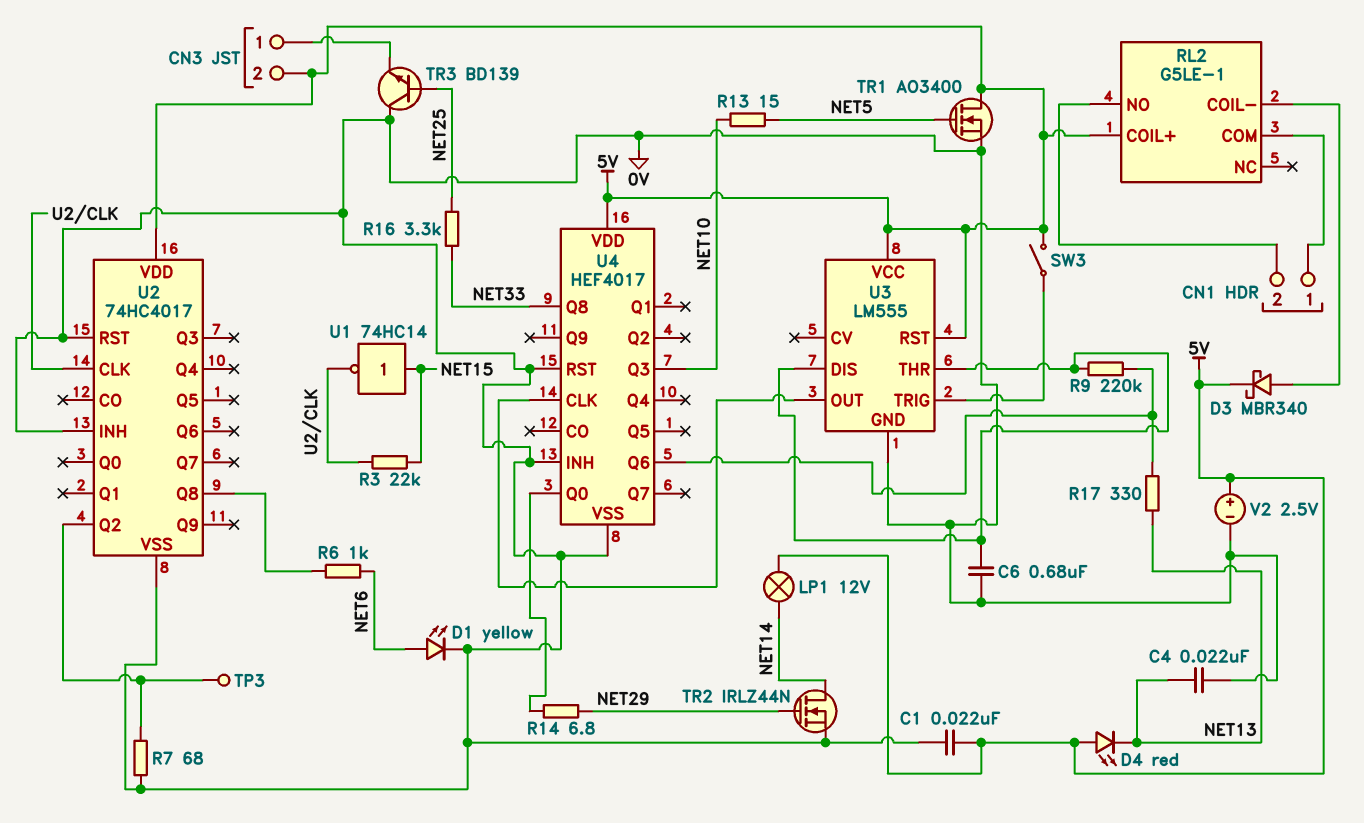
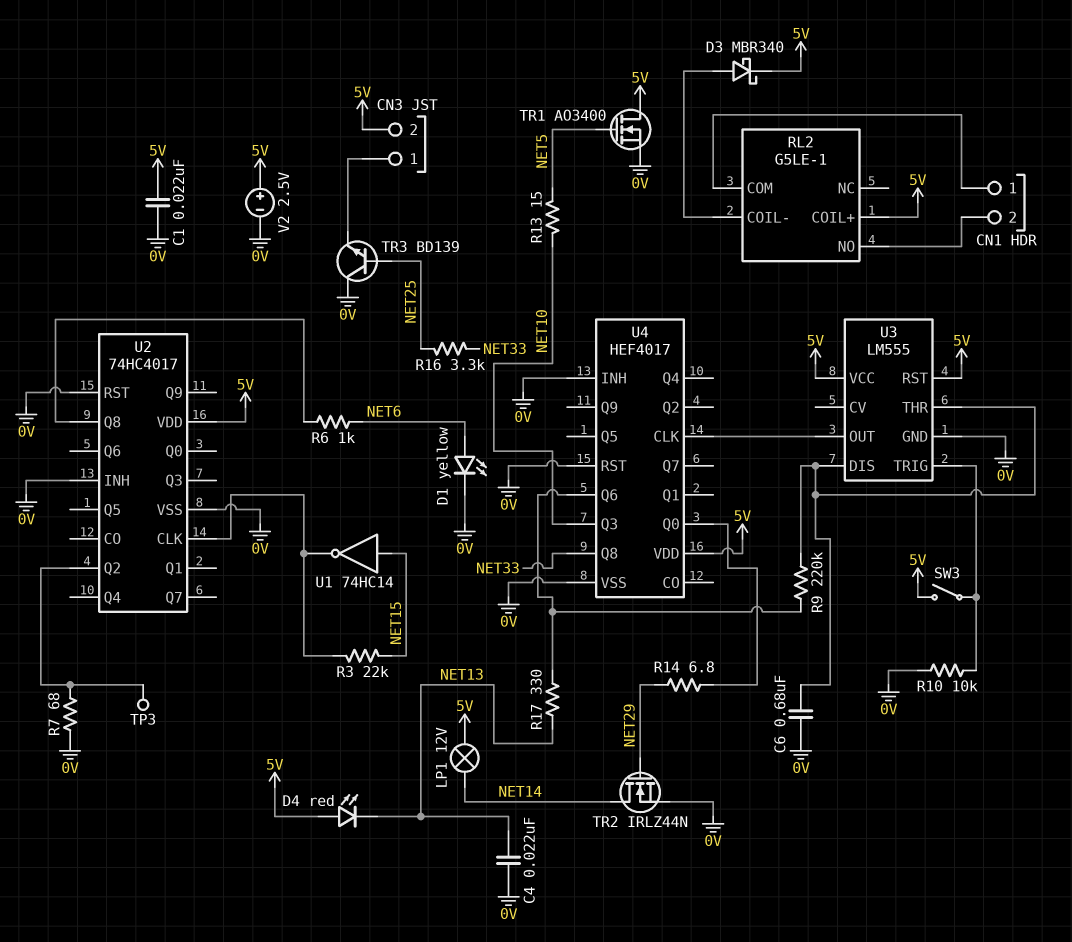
R10: none -> 10k (0V, U3/TRIG)

